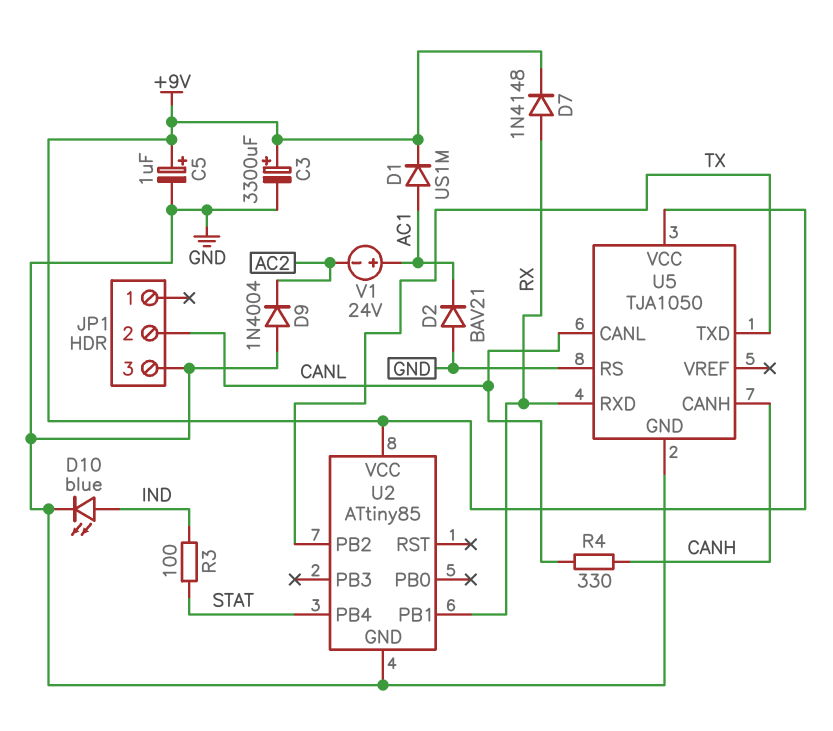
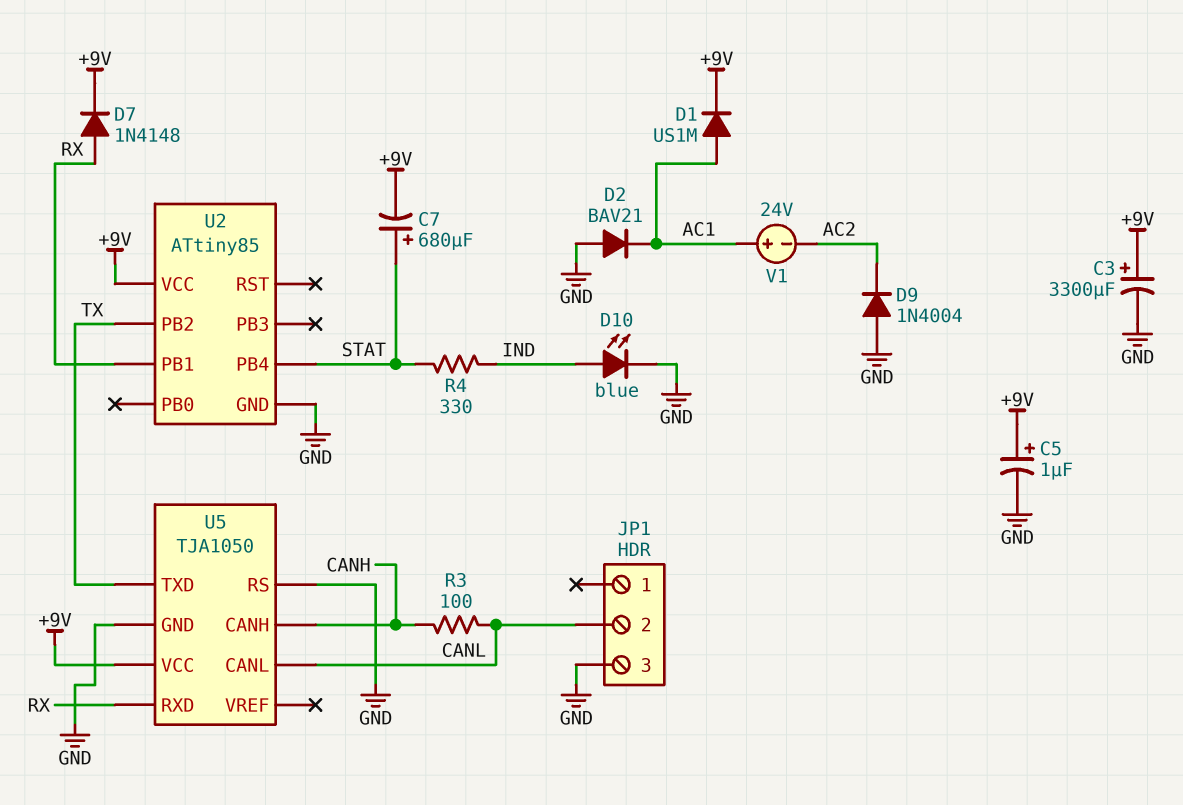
C7: none -> 680uF (plus STAT, minus +9V)
R3: 100 (IND, STAT) -> 100 (CANH, CANL)
R4: 330 (CANH, CANL) -> 330 (IND, STAT)

